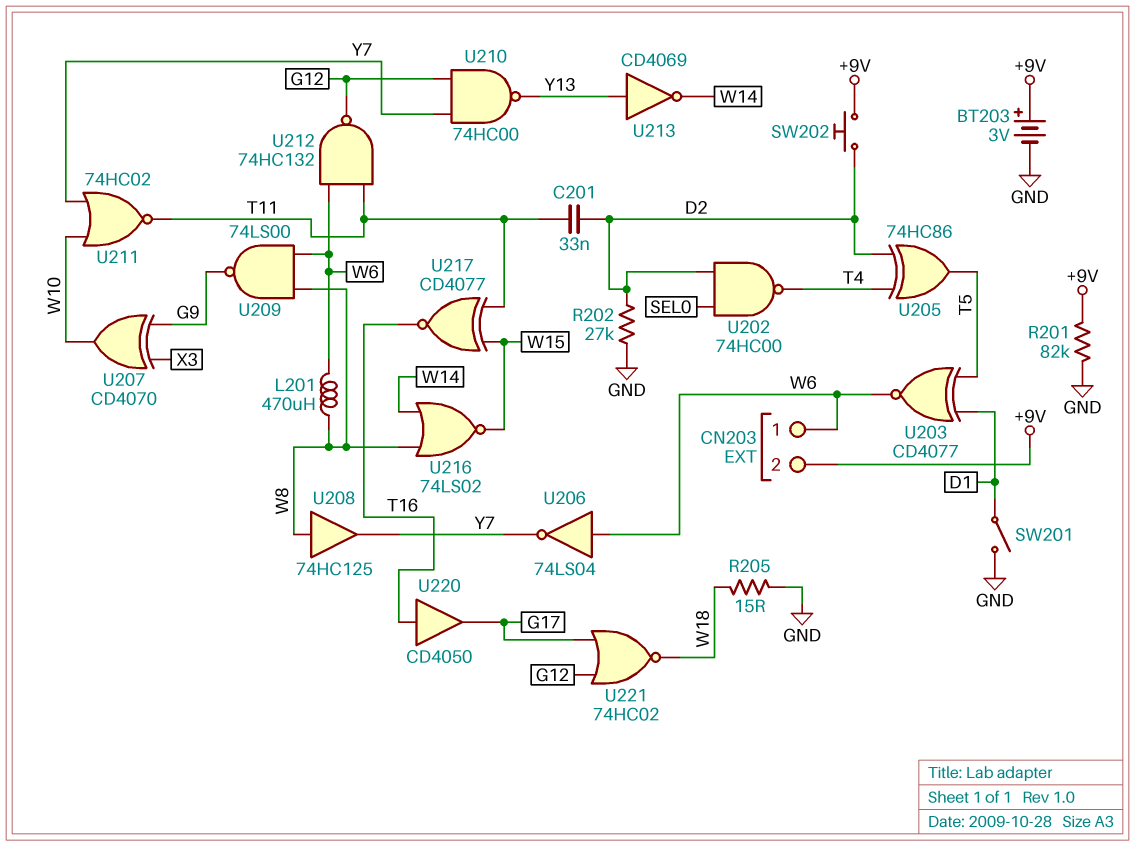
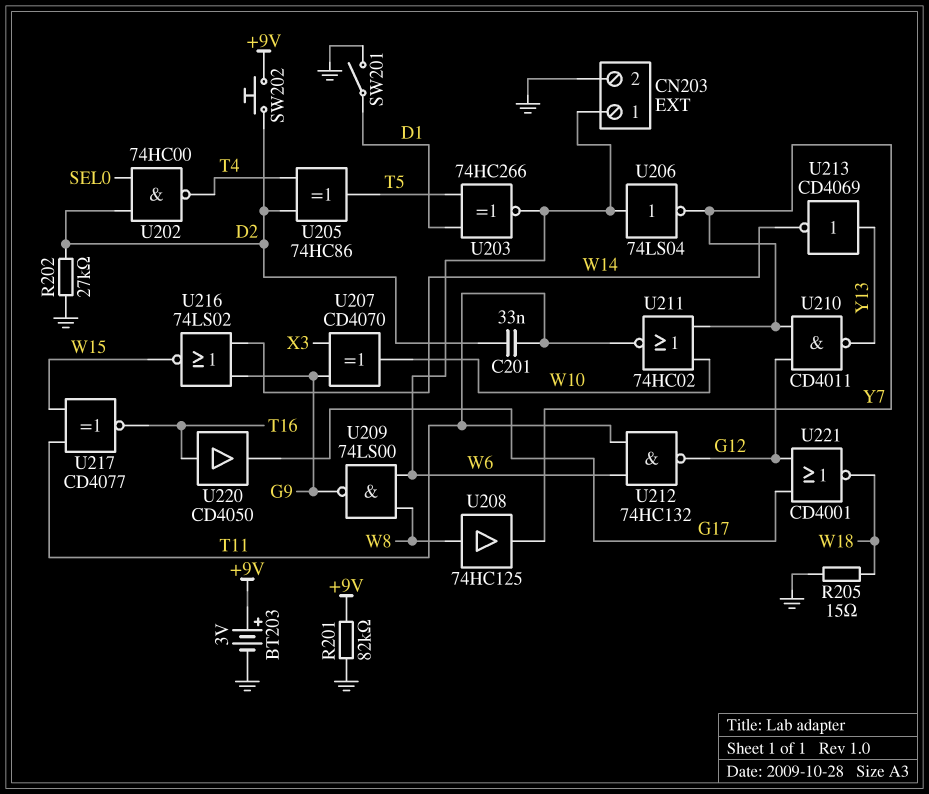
CN203 pin 2: +9V -> GND
L201: 470uH (W6, W8) -> none
U203: XNOR CD4077 (in D1, in T5, out W6) -> XNOR 74HC266 (in D1, in T5, out W6)
U210: NAND 74HC00 (in G12, in Y7, out Y13) -> NAND CD4011 (in G12, in Y7, out Y13)
U216: NOR 74LS02 (in W8, in W14, out W15) -> NOR 74LS02 (in G9, in W14, out W15)
U221: NOR 74HC02 (in G12, in G17, out W18) -> NOR CD4001 (in G12, in G17, out W18)

